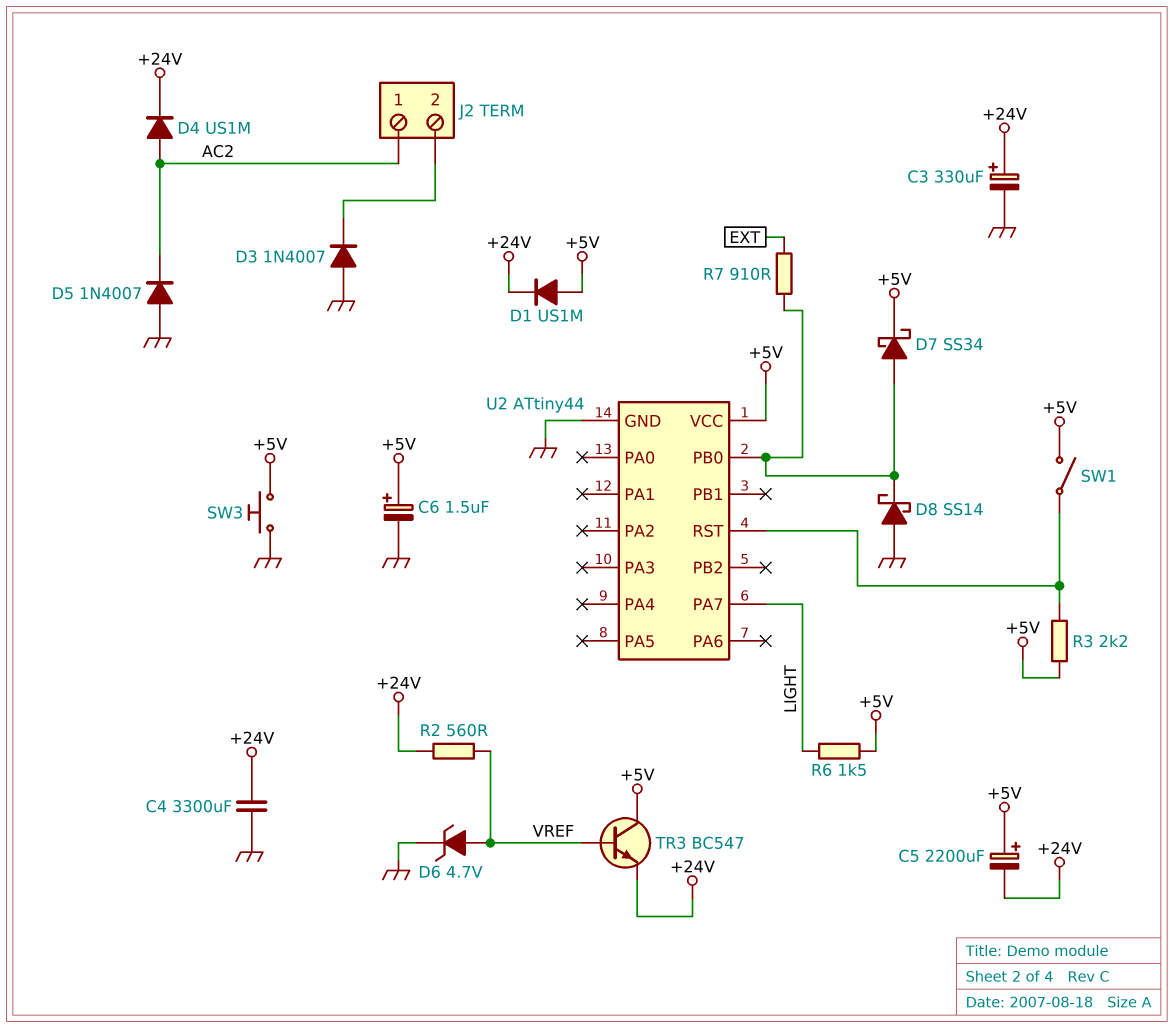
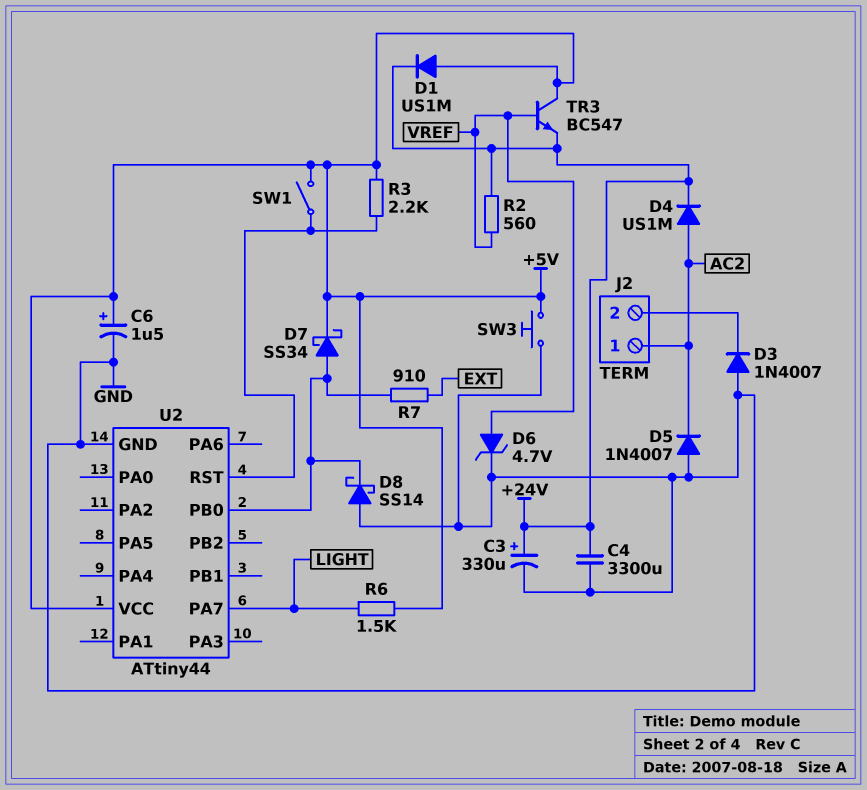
C5: 2200uF (plus +5V, minus +24V) -> none

